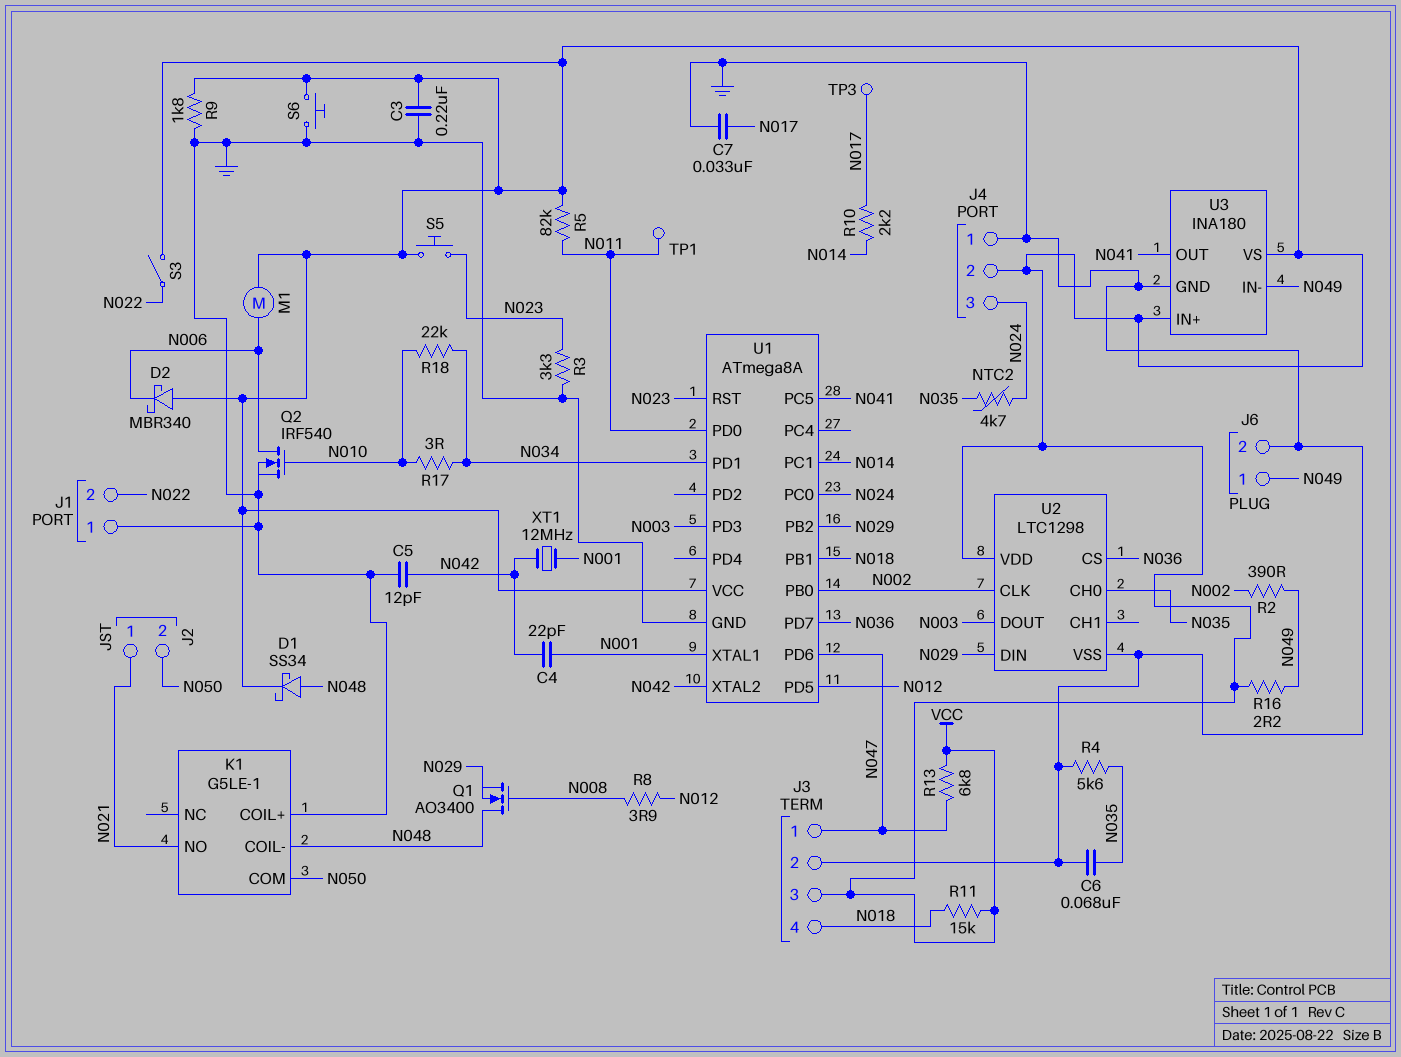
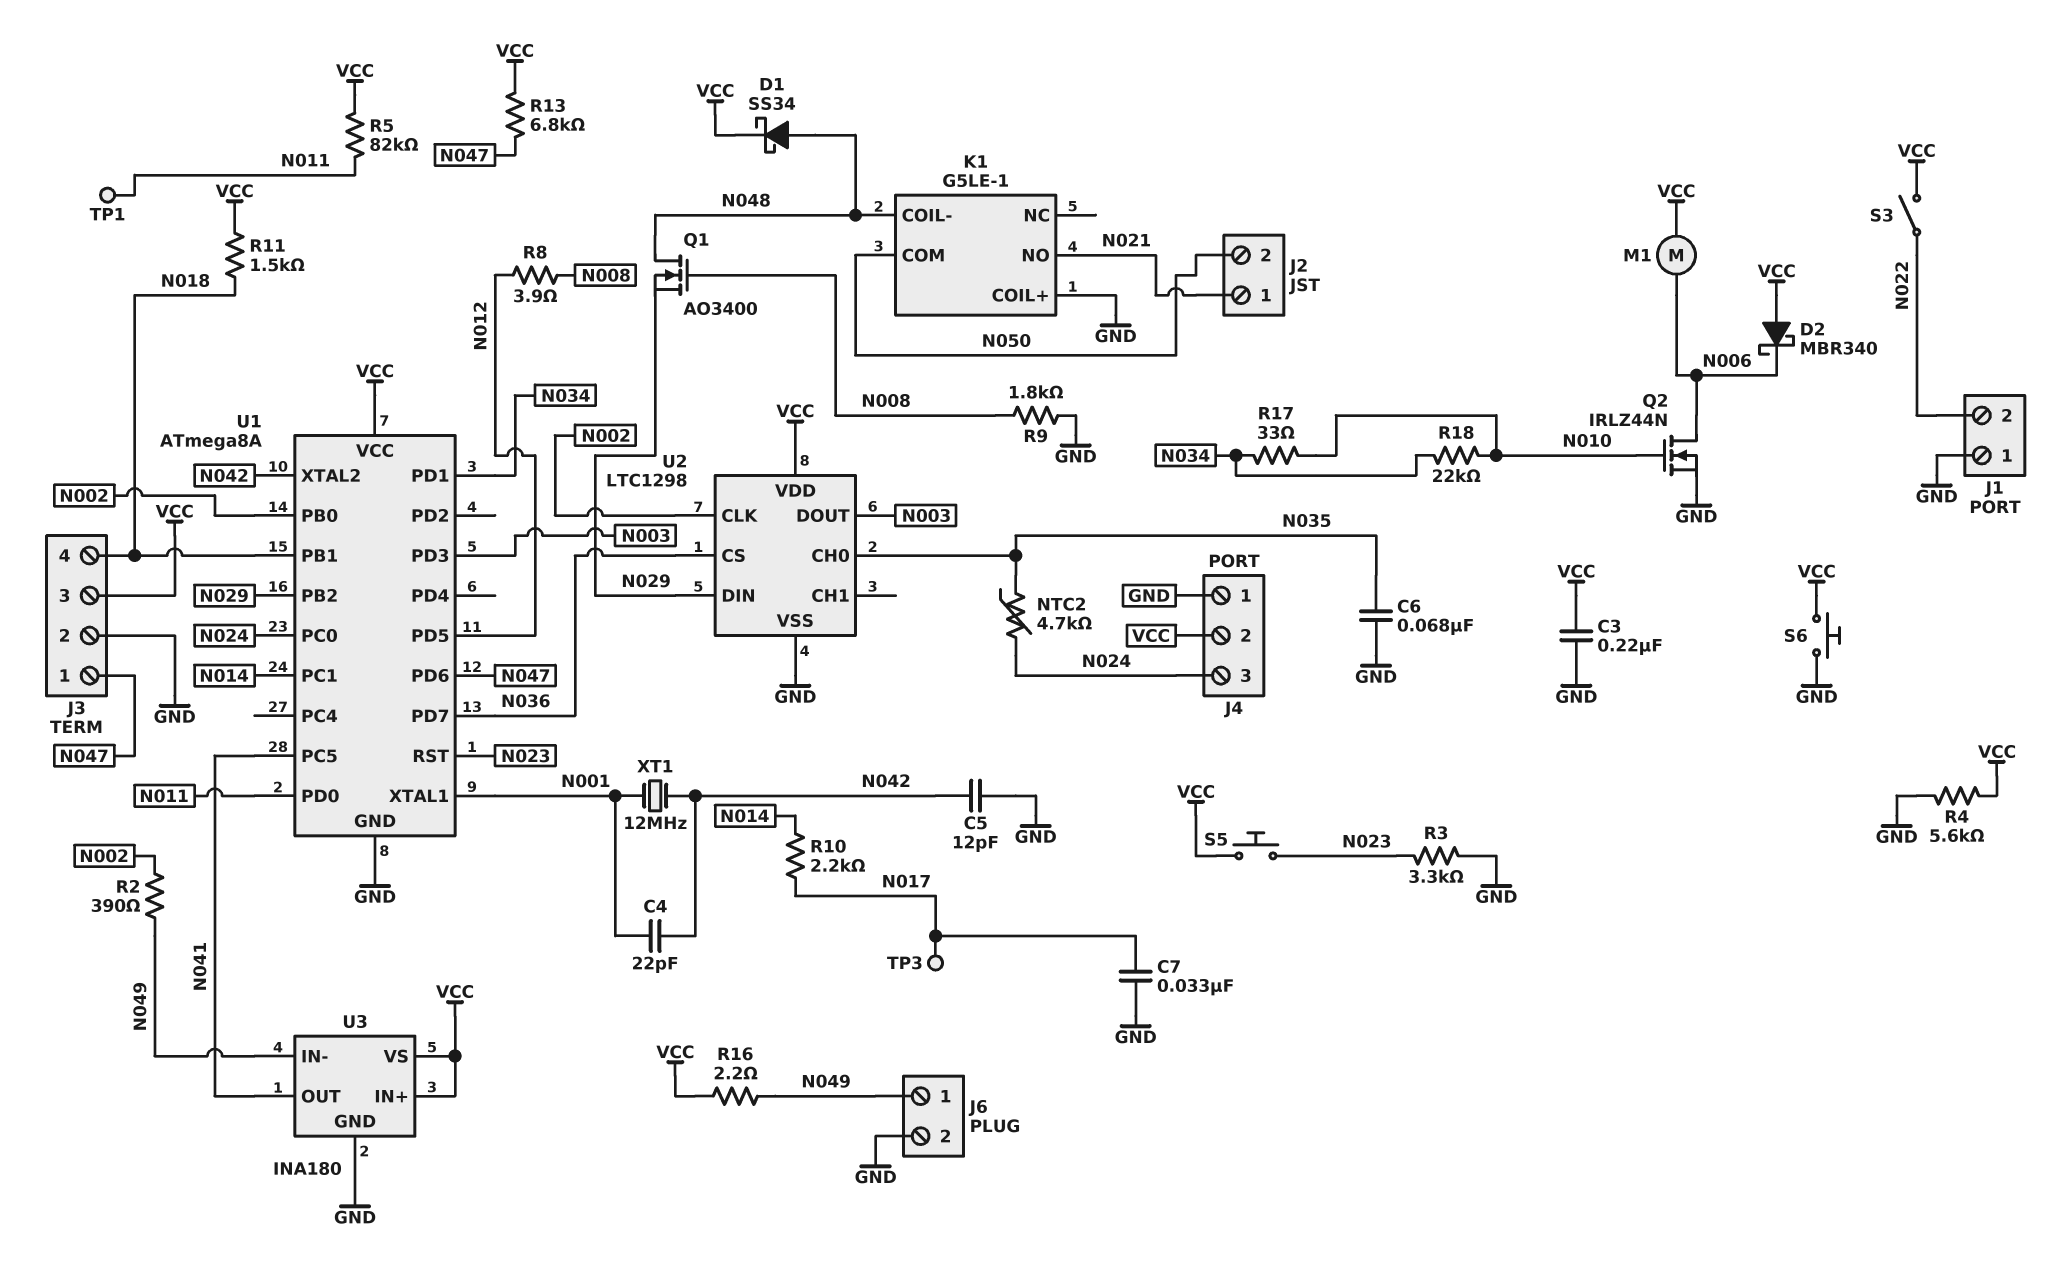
Q2: NMOS IRF540 (G N010, D N006, S GND) -> NMOS IRLZ44N (G N010, D N006, S GND)
R4: 5.6k (GND, N035) -> 5.6k (GND, VCC)
R9: 1.8k (GND, VCC) -> 1.8k (GND, N008)
R11: 15k (N018, VCC) -> 1.5k (N018, VCC)
R17: 3 (N010, N034) -> 33 (N010, N034)

